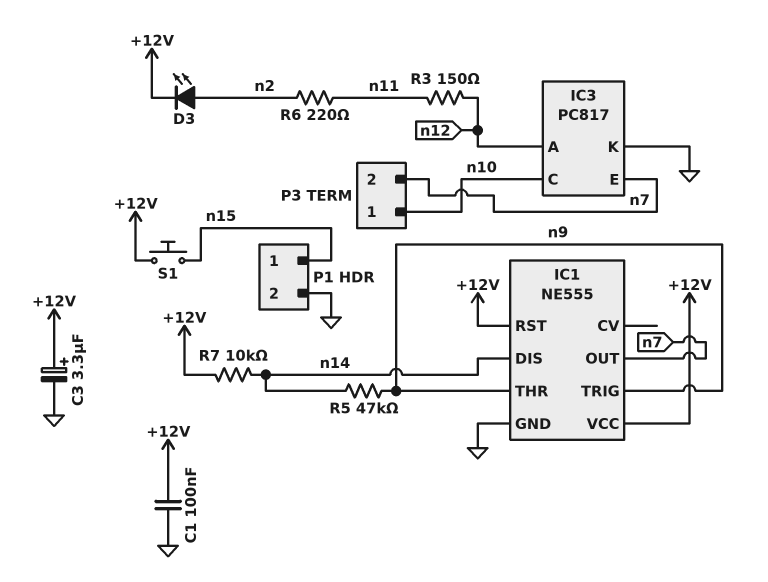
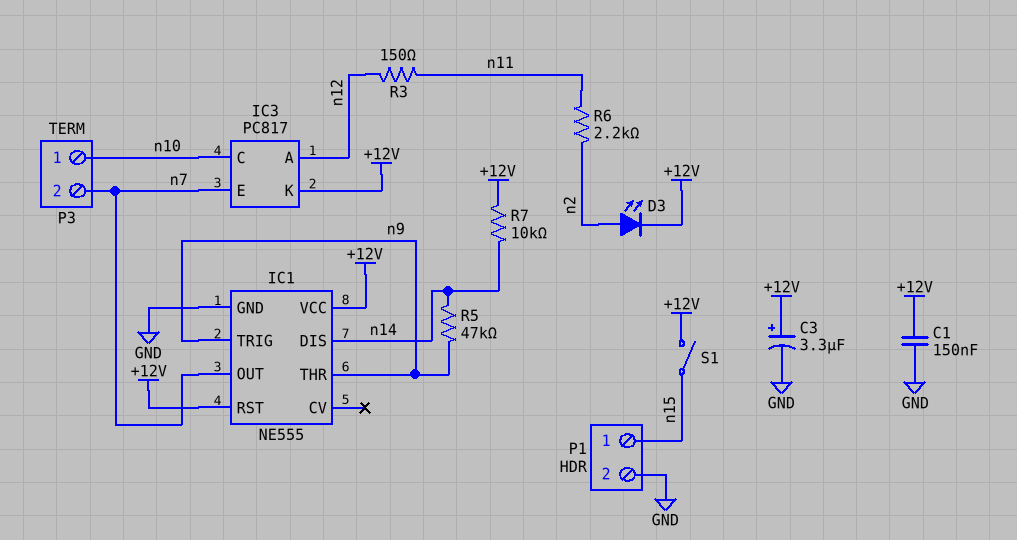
C1: 100nF (+12V, GND) -> 150nF (+12V, GND)
IC3 pin K: GND -> +12V
R6: 220 (n2, n11) -> 2.2k (n2, n11)
S1: button (+12V, n15) -> switch (+12V, n15)

